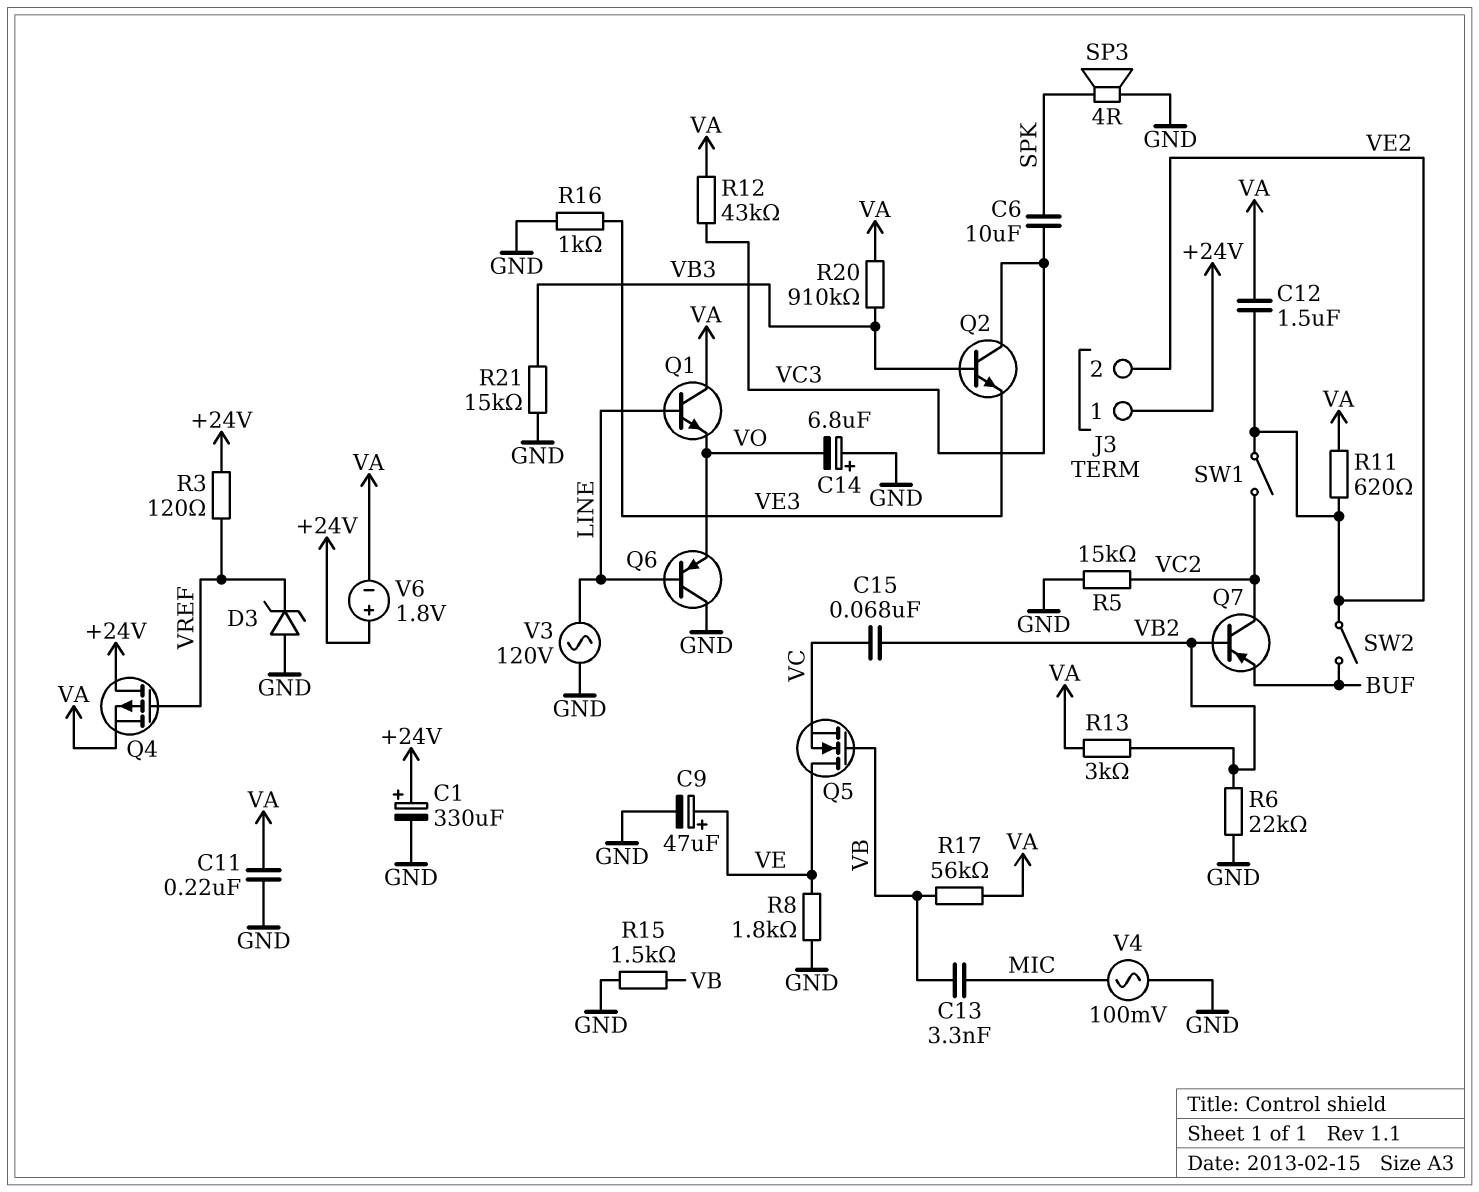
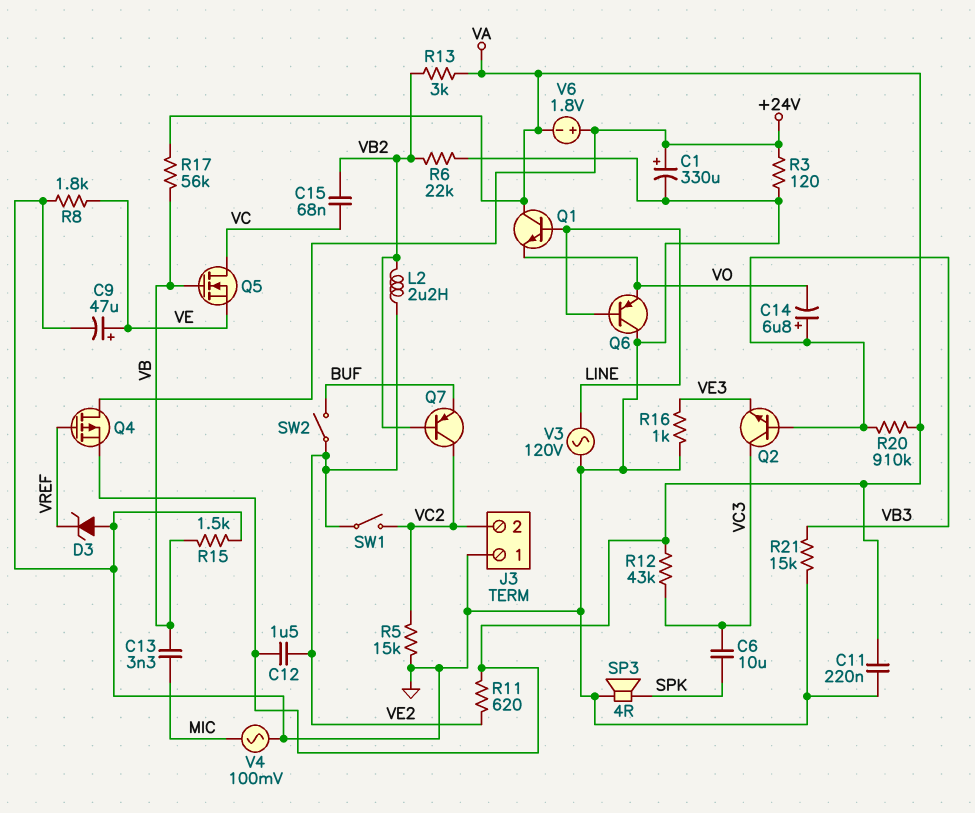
C14: 6.8uF (plus GND, minus VO) -> 6.8uF (plus VB3, minus VO)
J3 pin 1: +24V -> GND
J3 pin 2: VE2 -> VC2
L2: none -> 2.2uH (VB2, VE2)
Q5: NMOS (G VB, D VE, S VC) -> NMOS (G VB, D VC, S VE)
R3: 120 (+24V, VREF) -> 120 (+24V, GND)

